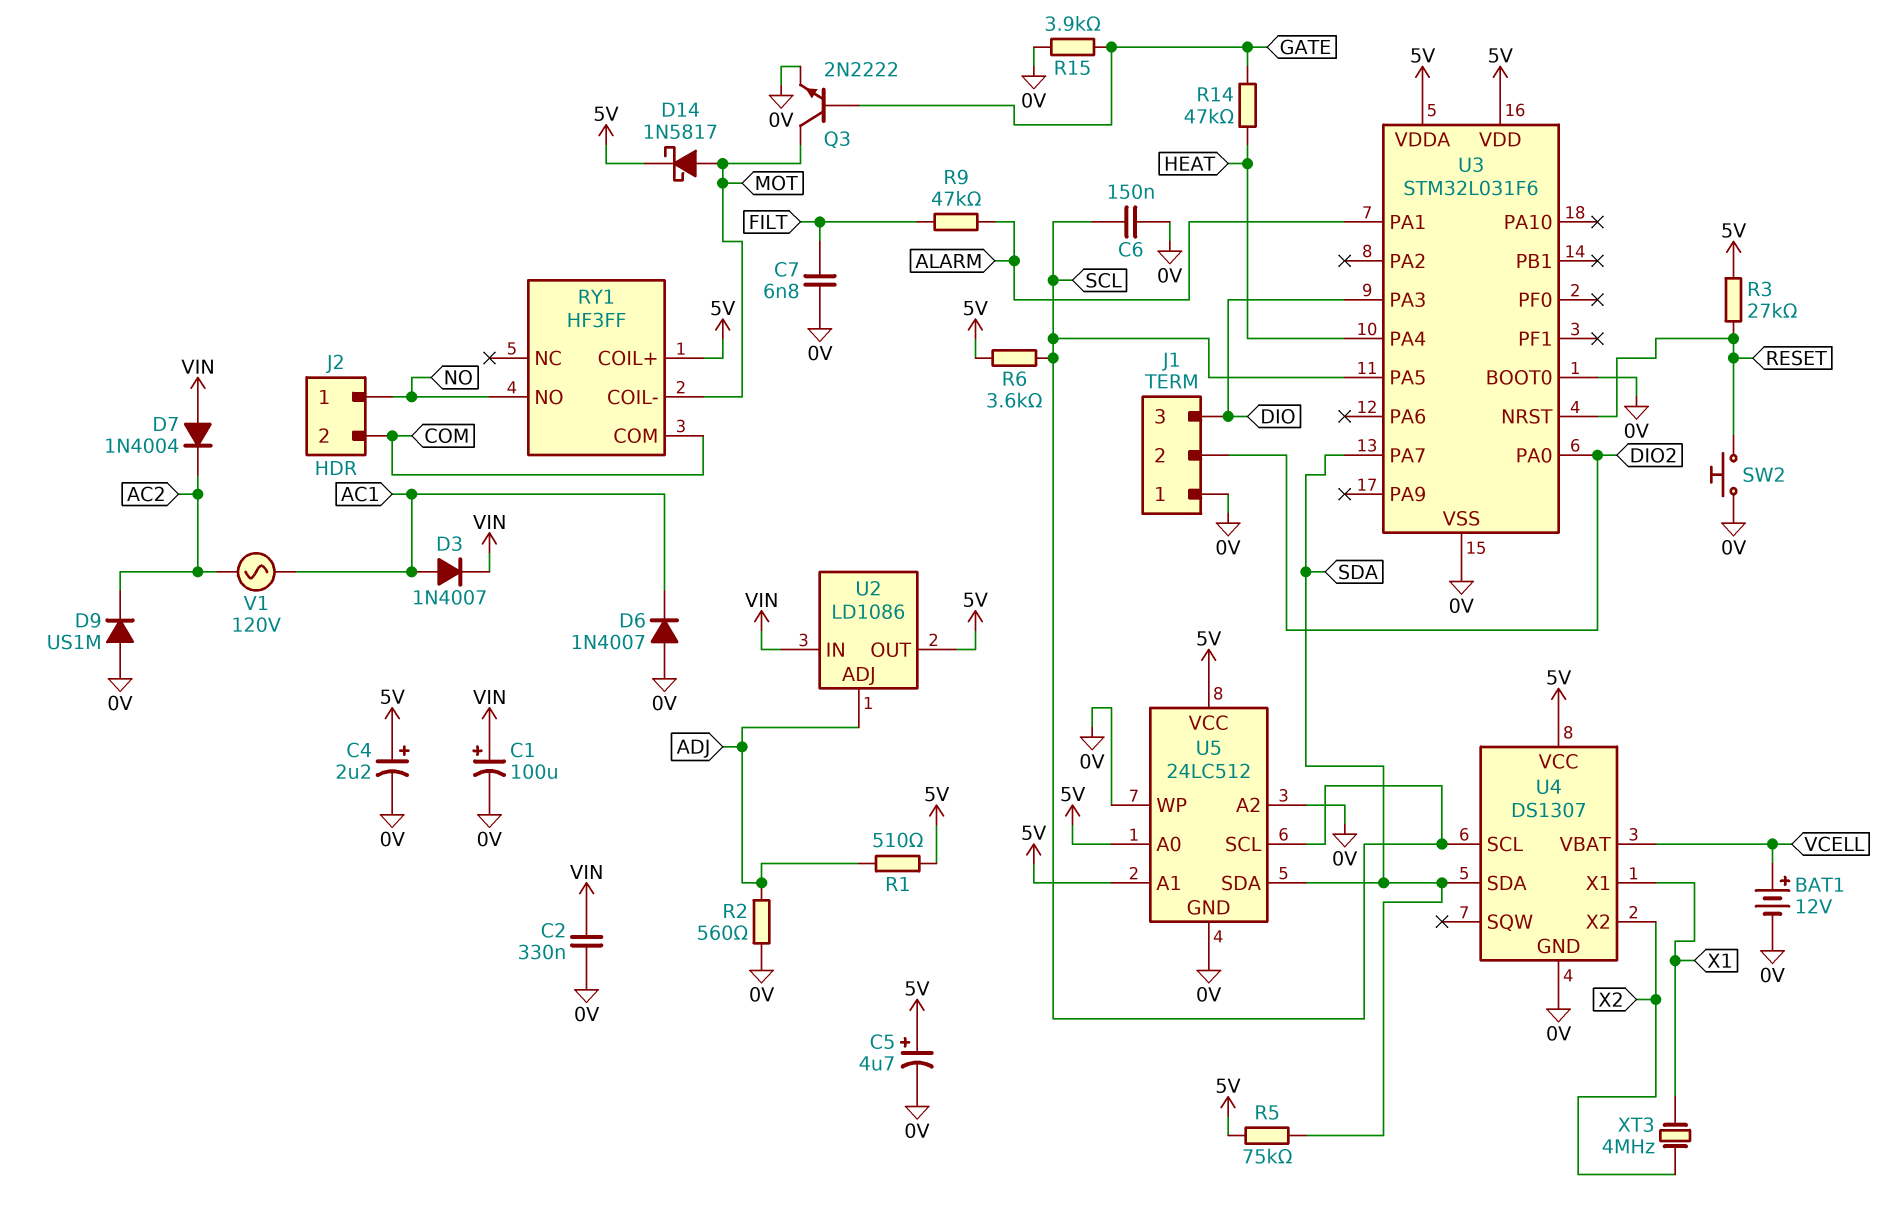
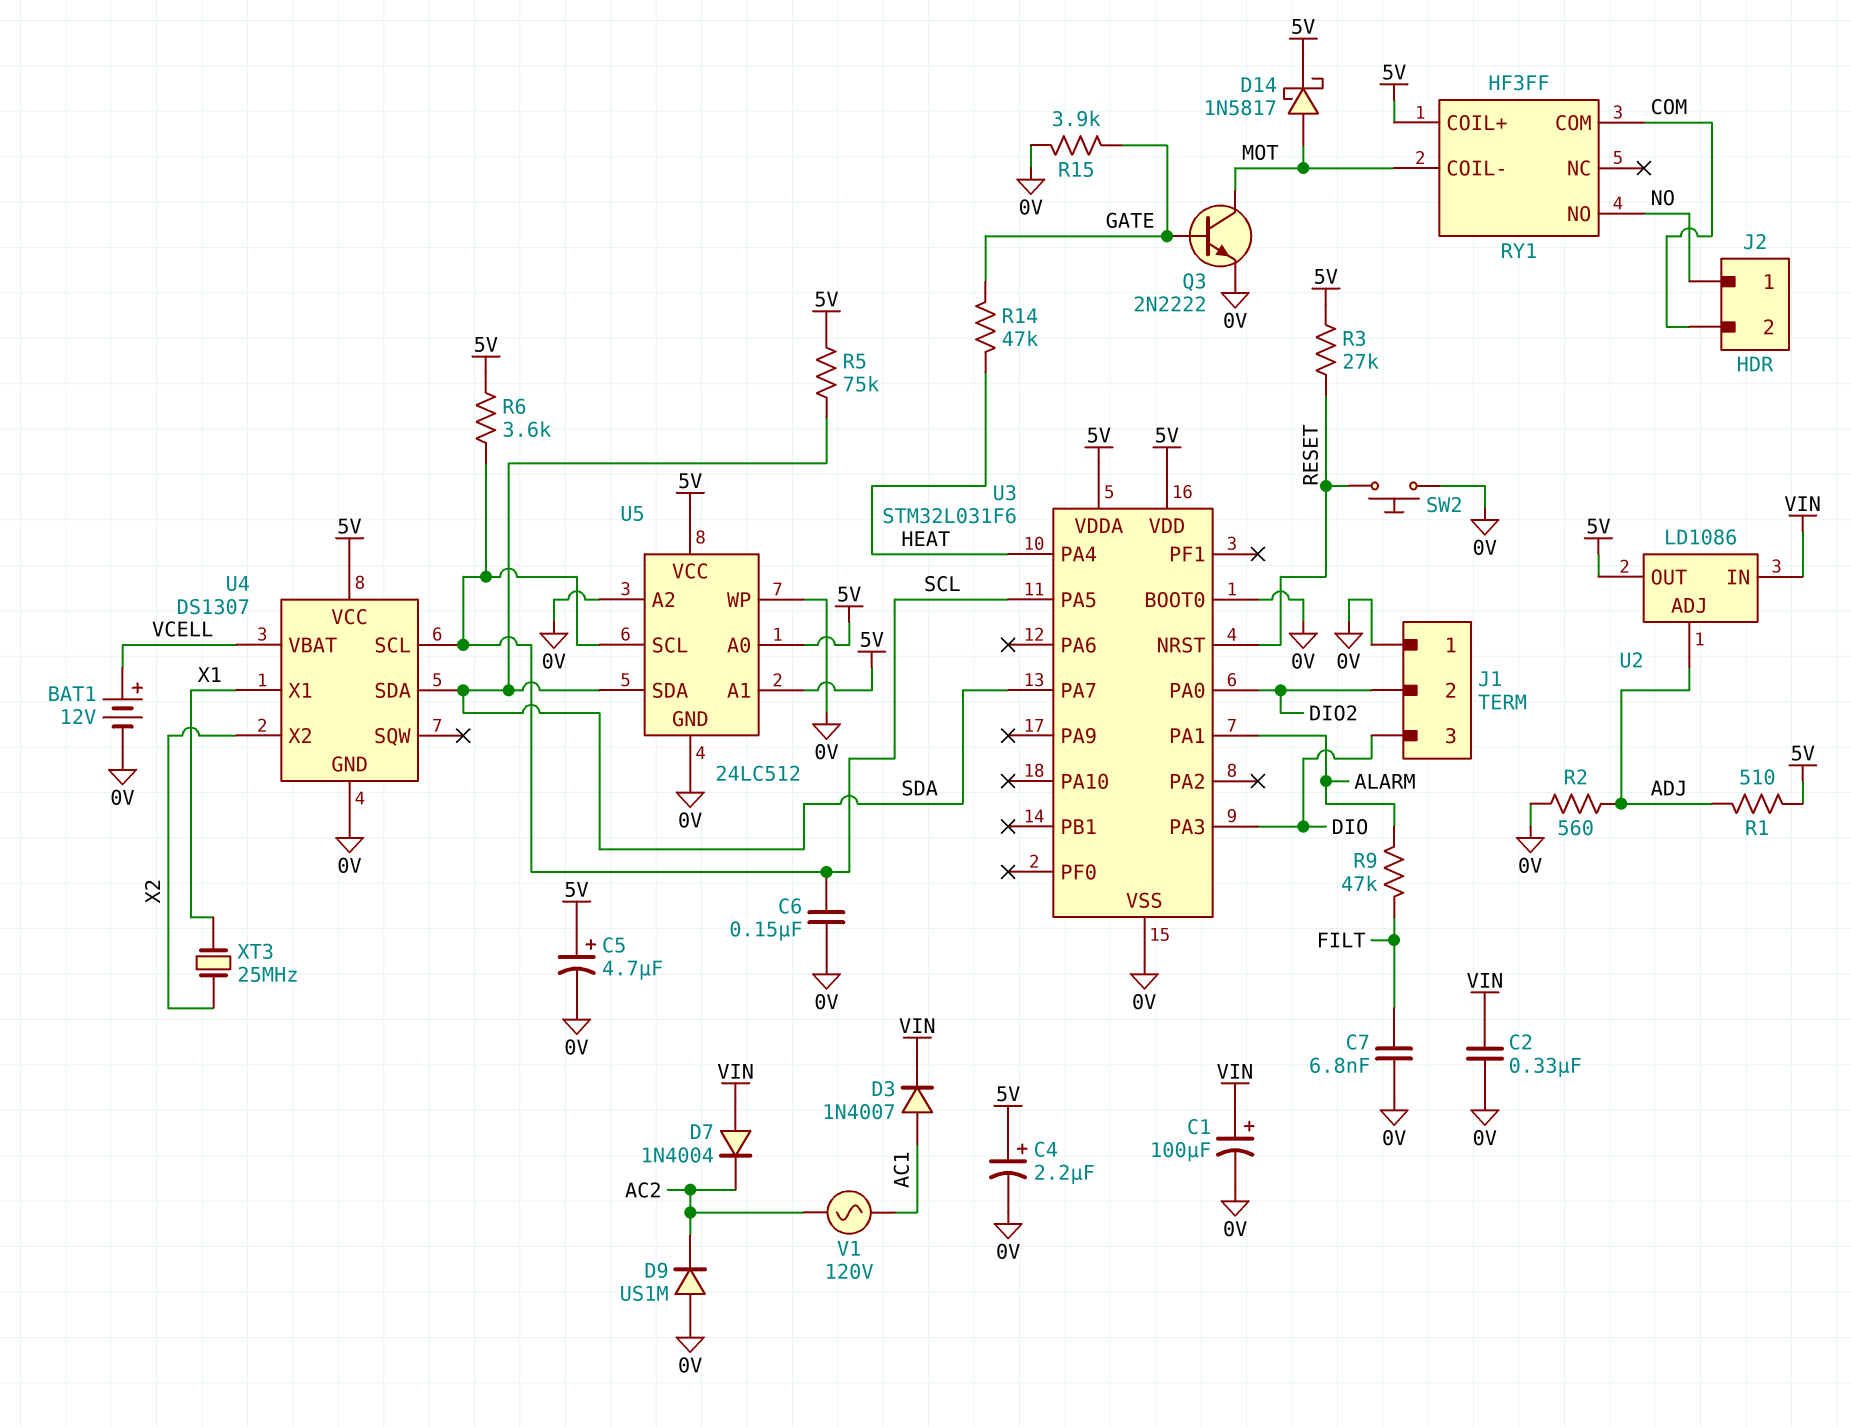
D6: diode 1N4007 (A 0V, K AC1) -> none
XT3: 4MHz (X1, X2) -> 25MHz (X1, X2)

